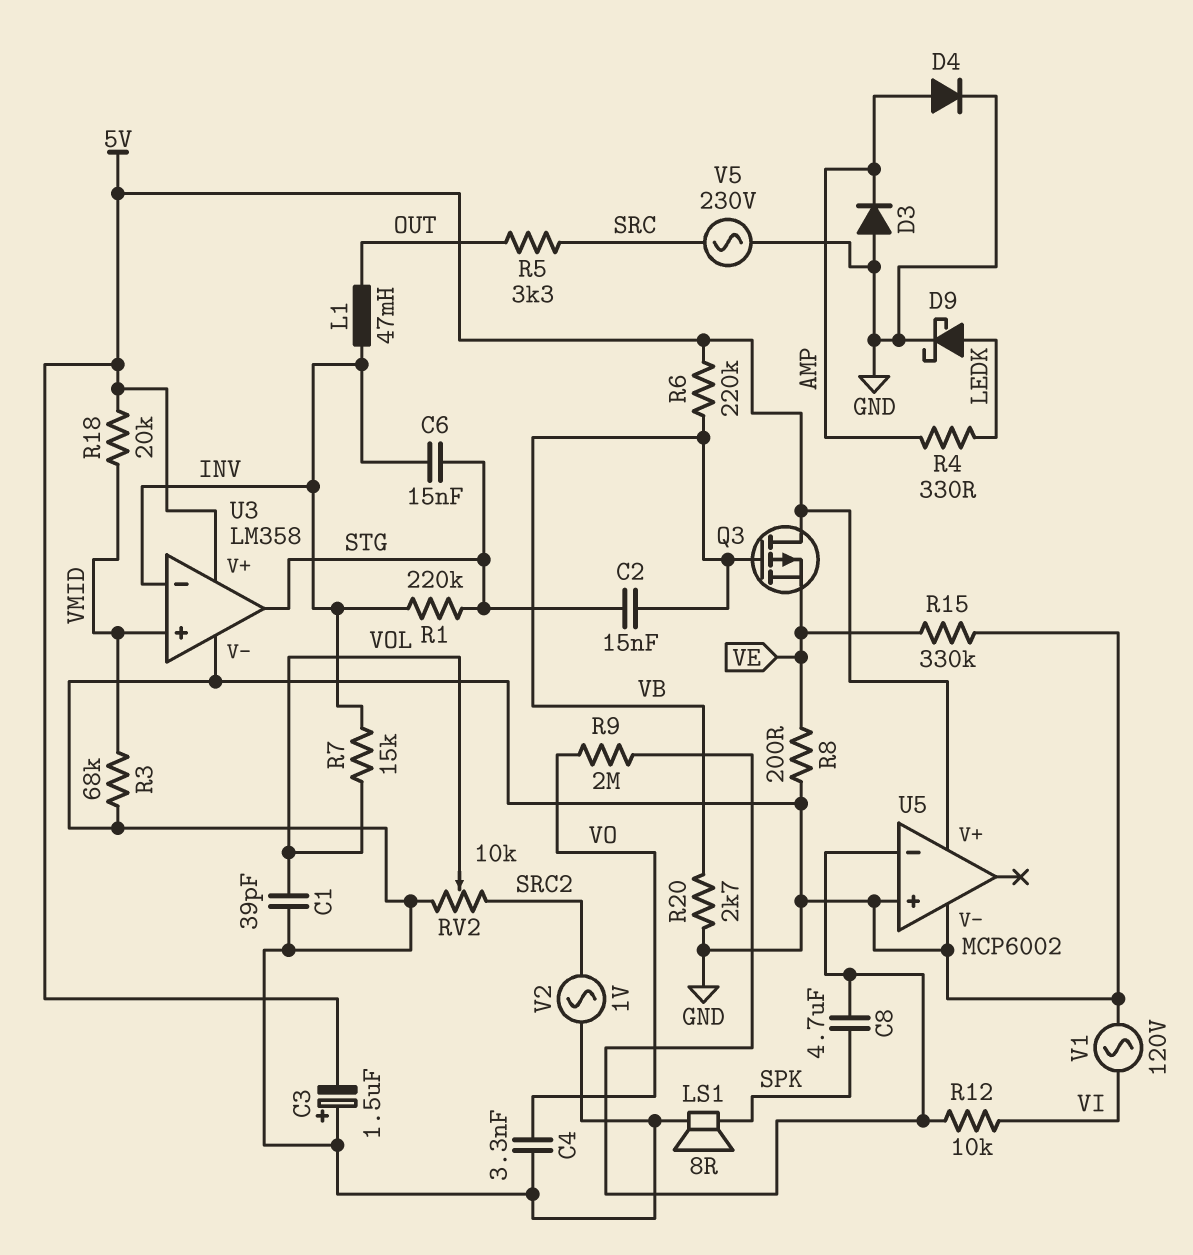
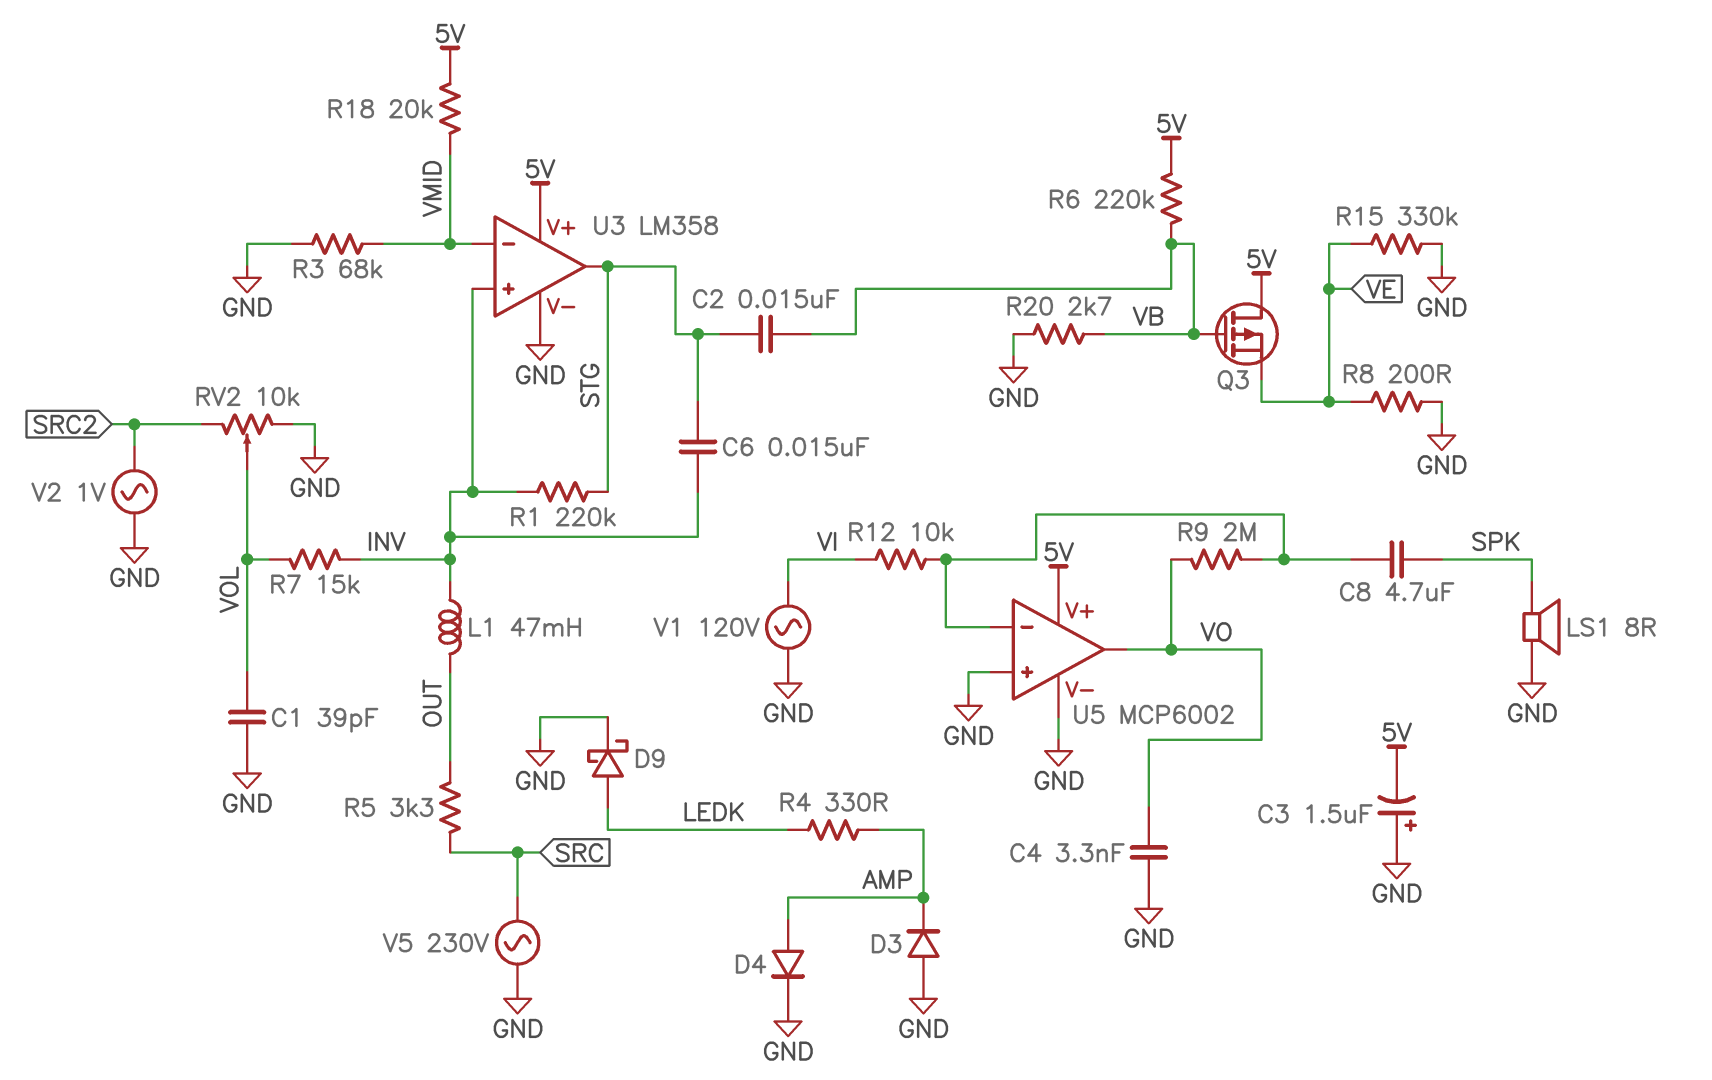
U3 pin in+: VMID -> INV
U3 pin in-: INV -> VMID
U5 pin out: none -> VO

